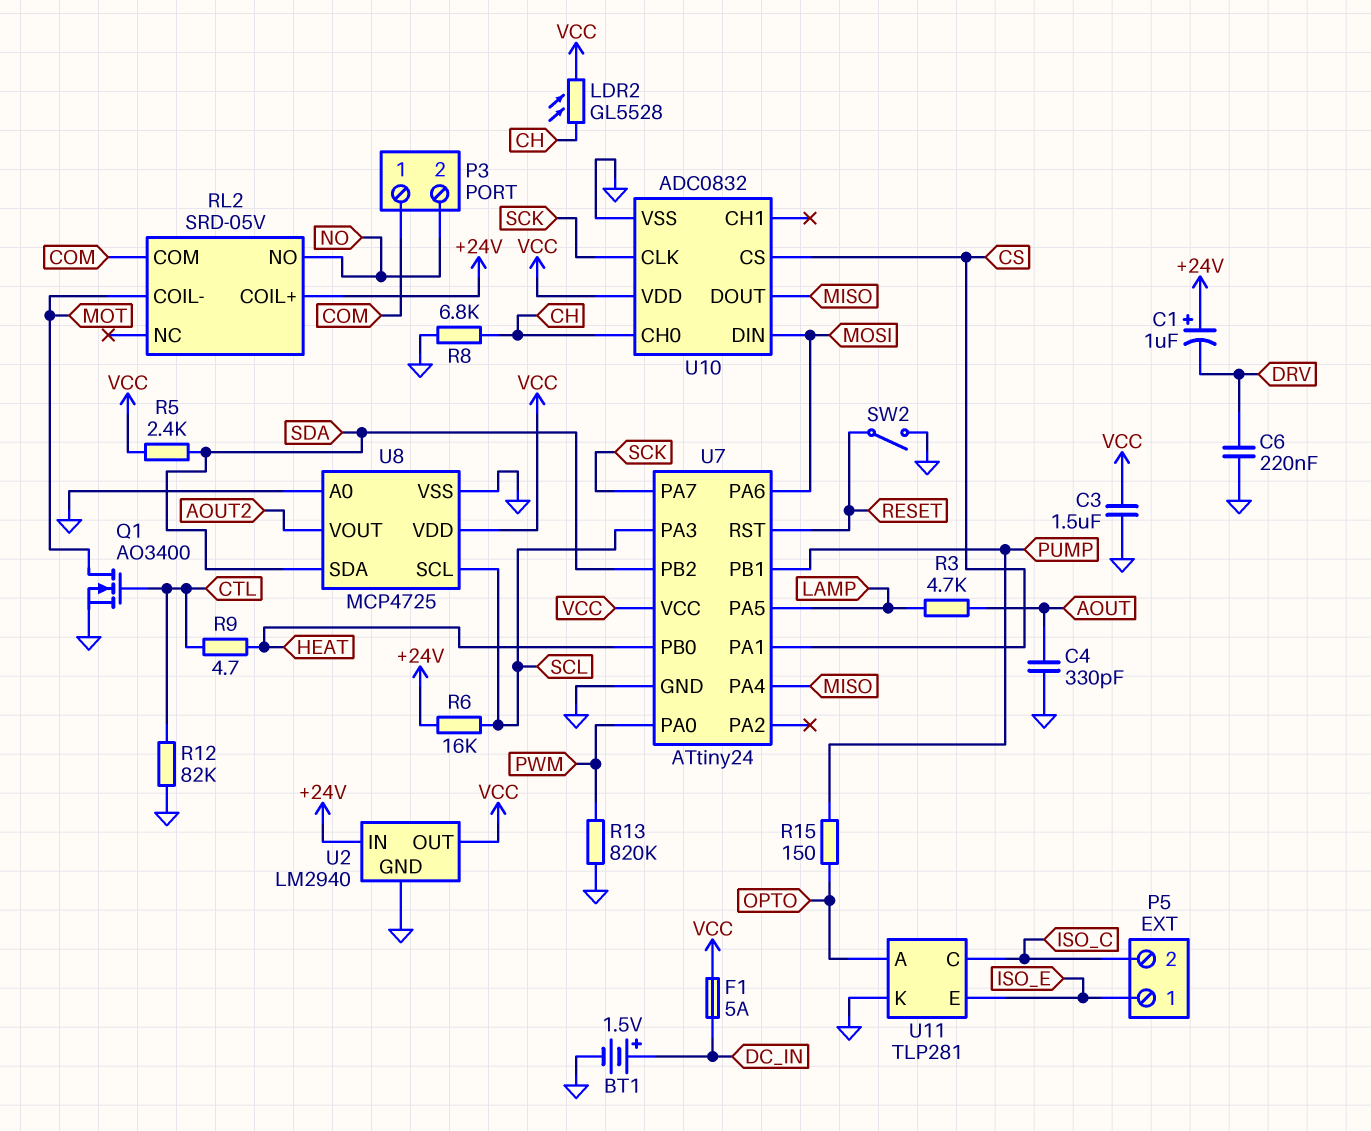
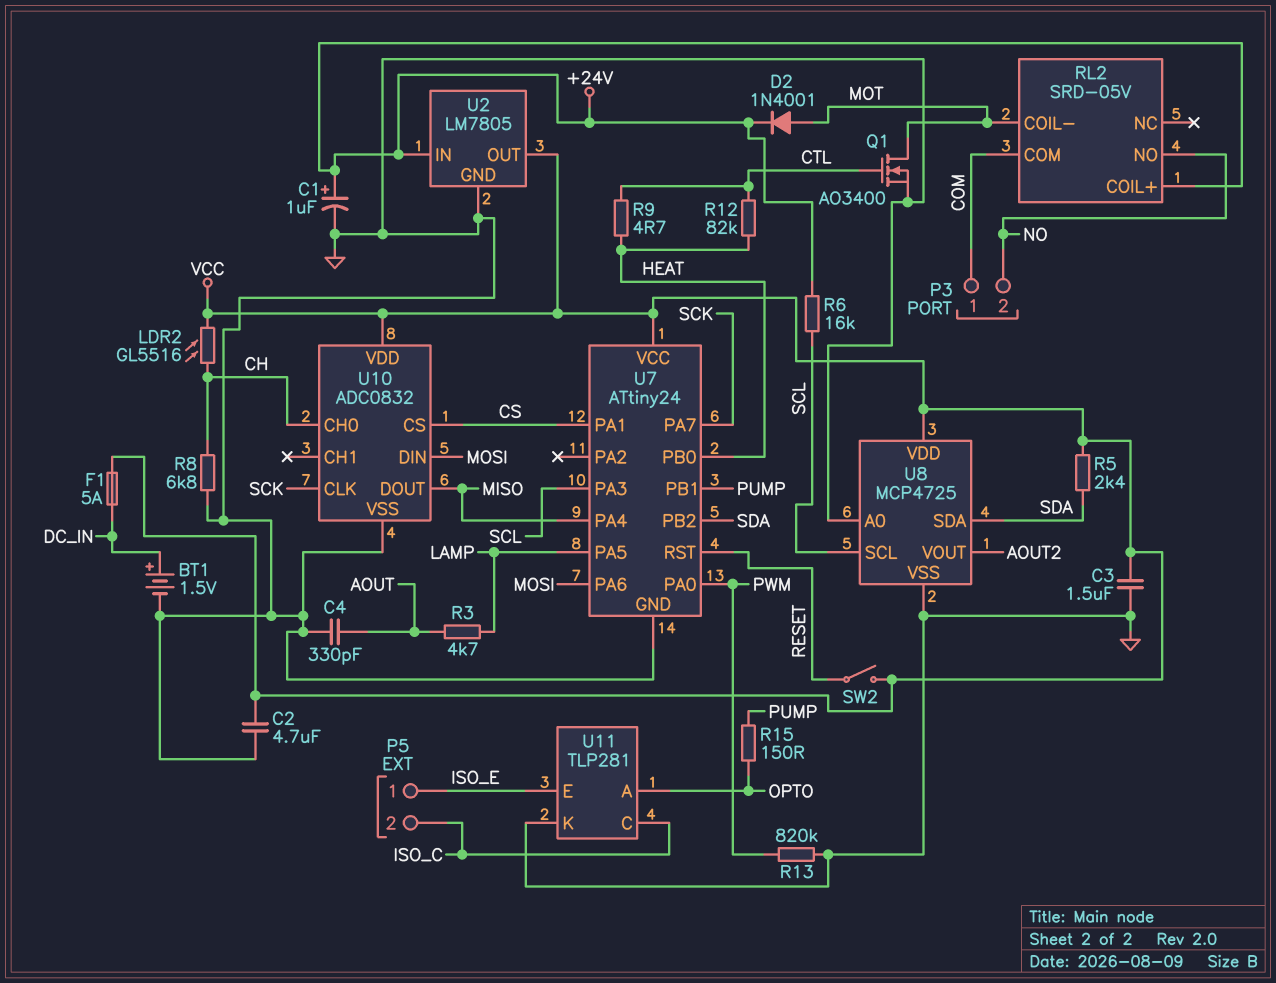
C1: 1uF (plus +24V, minus DRV) -> 1uF (plus +24V, minus GND)
C2: none -> 4.7uF (GND, VCC)
C6: 220nF (DRV, GND) -> none
D2: none -> diode 1N4001 (A MOT, K +24V)
LDR2: GL5528 (CH, VCC) -> GL5516 (CH, VCC)
R12: 82k (CTL, GND) -> 82k (CTL, HEAT)
SW2: switch (GND, RESET) -> switch (RESET, VCC)
U2: LM2940 -> LM7805

